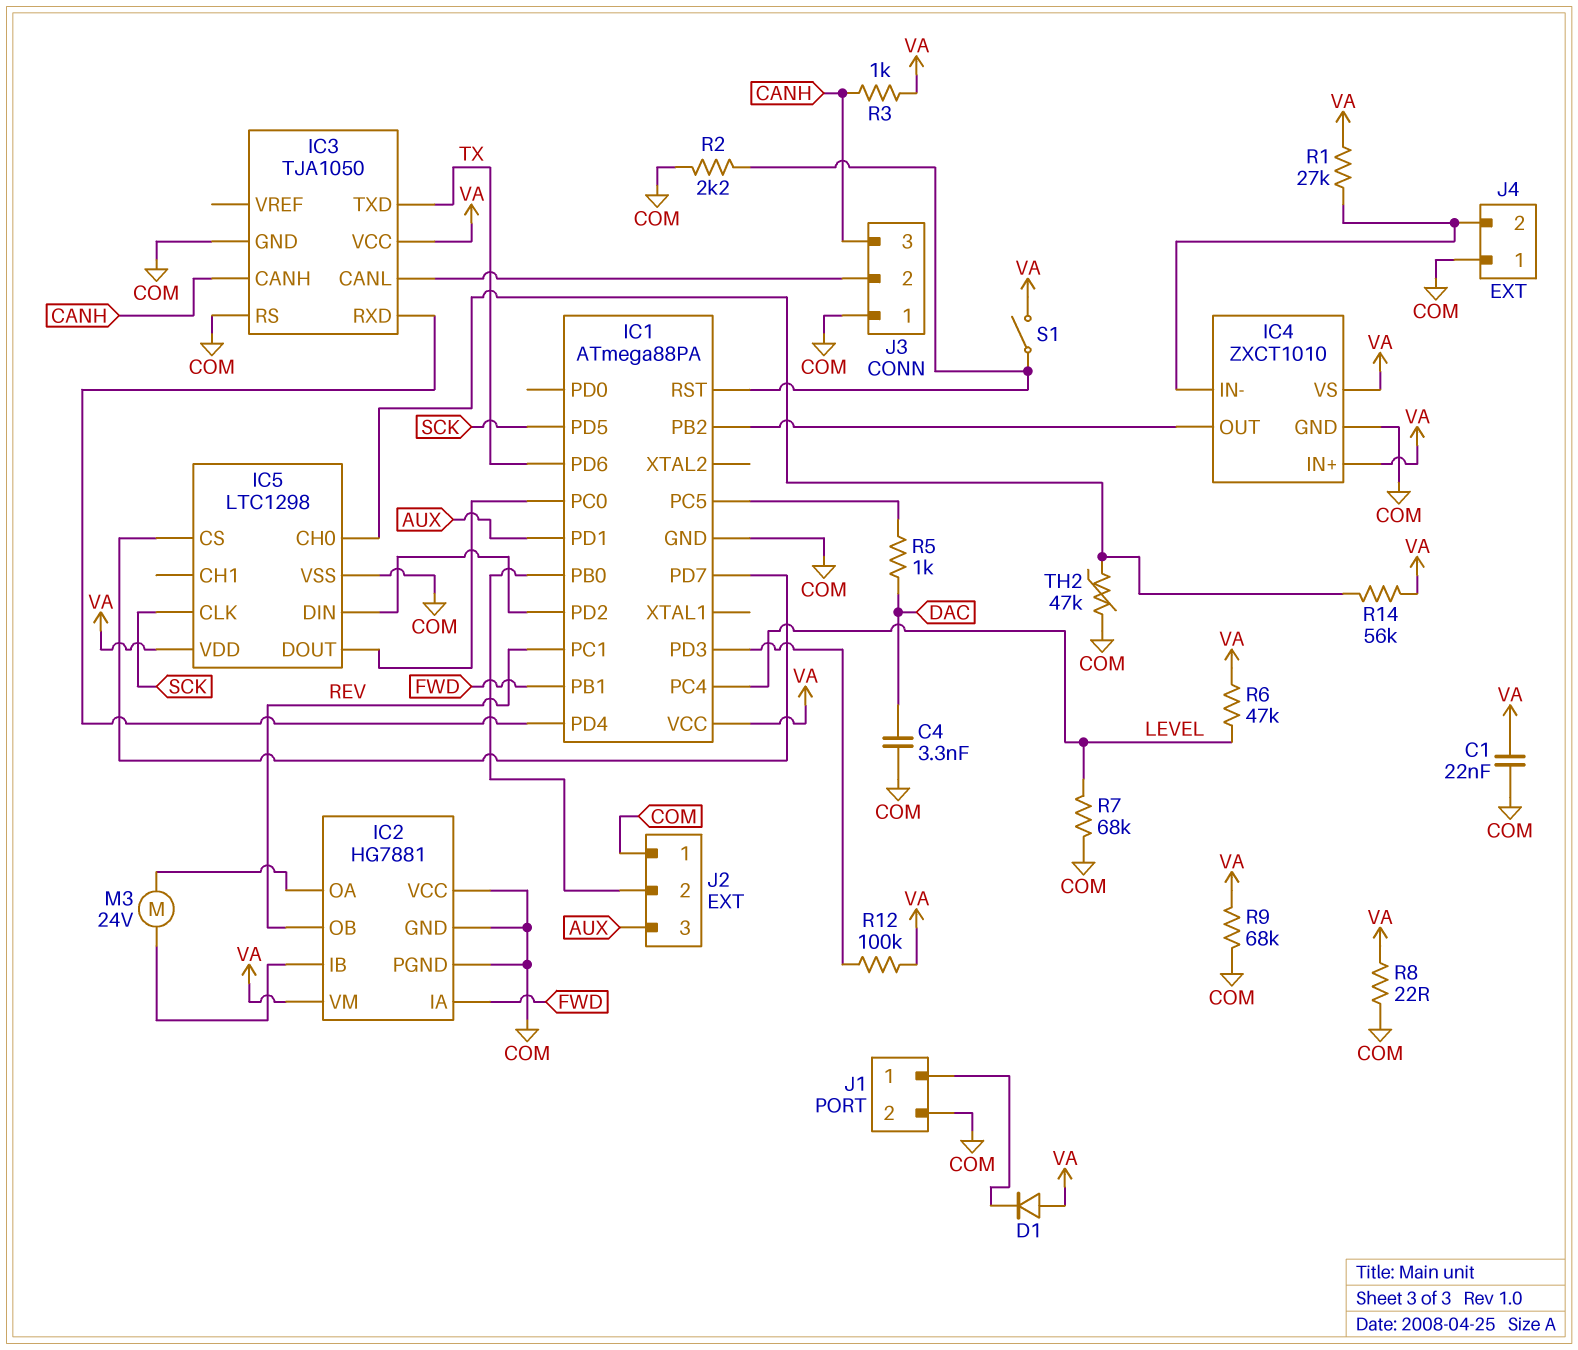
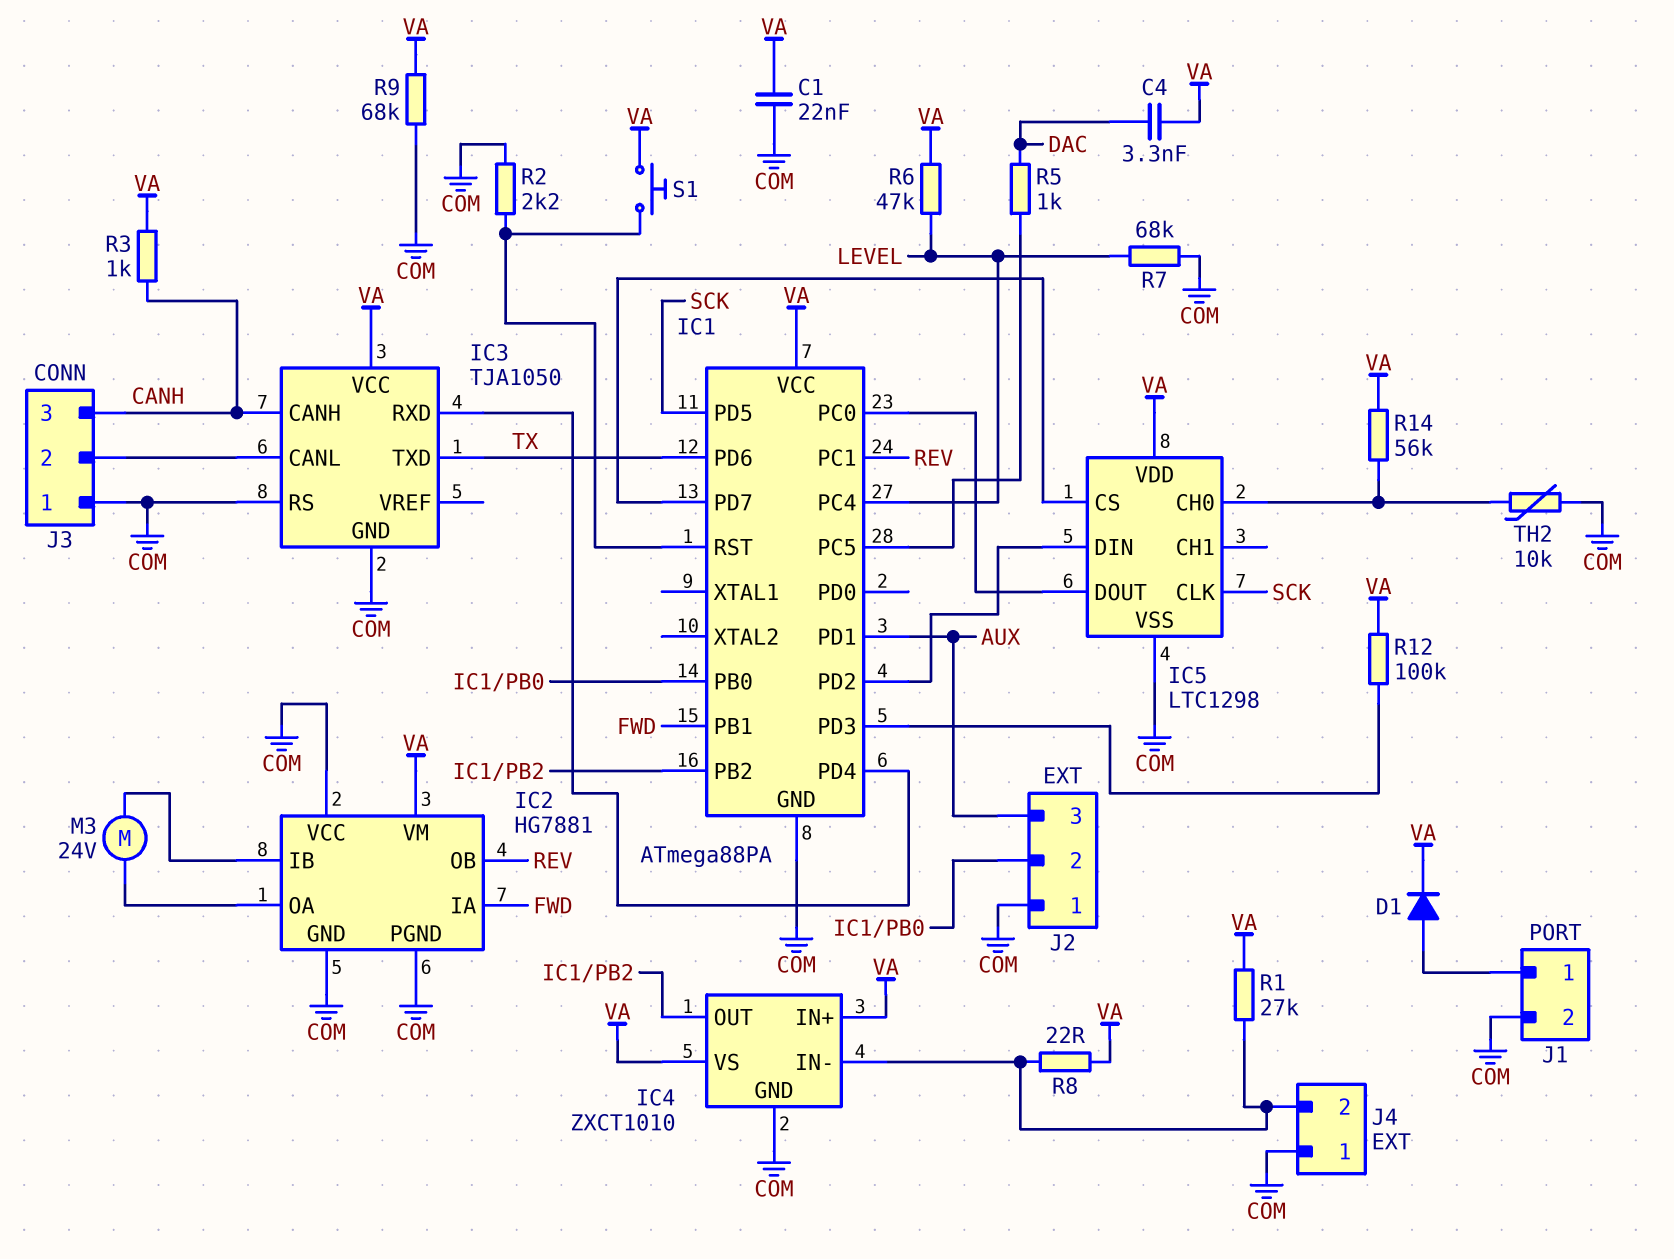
C4: 3.3nF (COM, DAC) -> 3.3nF (DAC, VA)
D1: diode (A VA, K J1/1) -> diode (A J1/1, K VA)
R8: 22 (COM, VA) -> 22 (IC4/IN-, VA)
S1: switch (IC1/RST, VA) -> button (IC1/RST, VA)
TH2: 47k (COM, IC5/CH0) -> 10k (COM, IC5/CH0)

